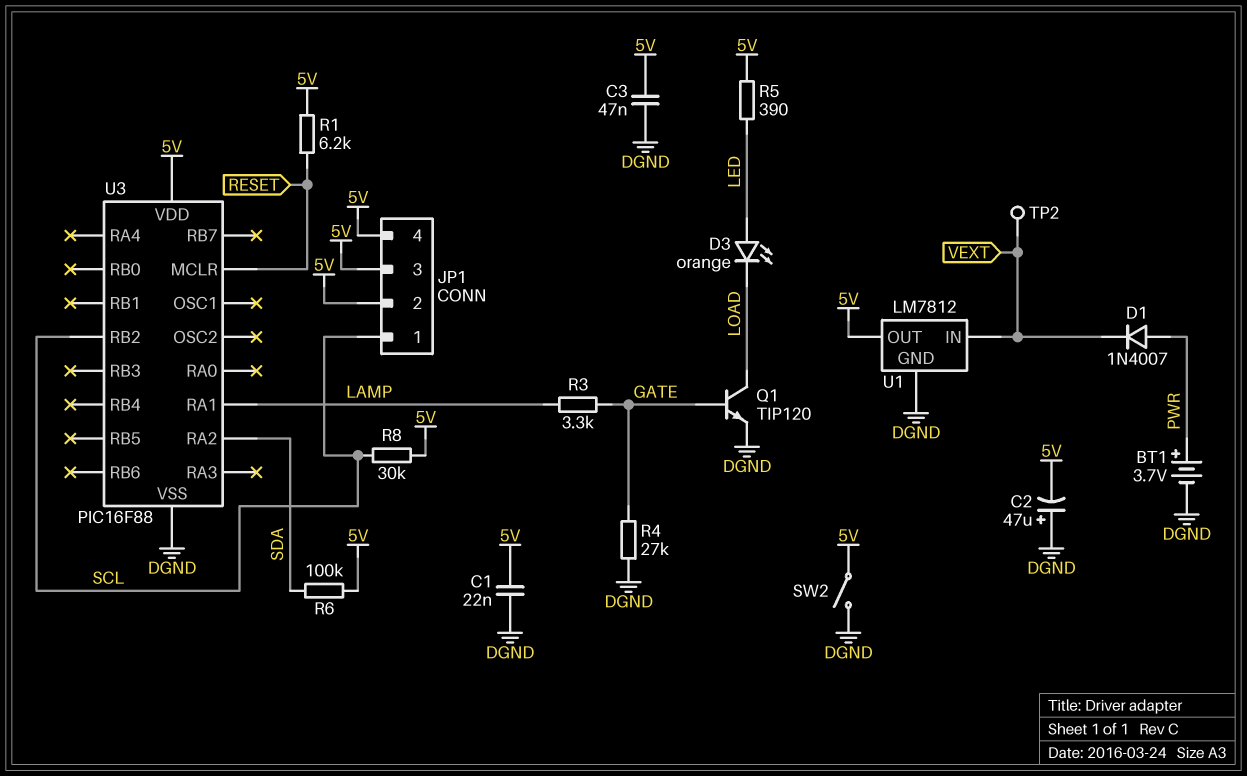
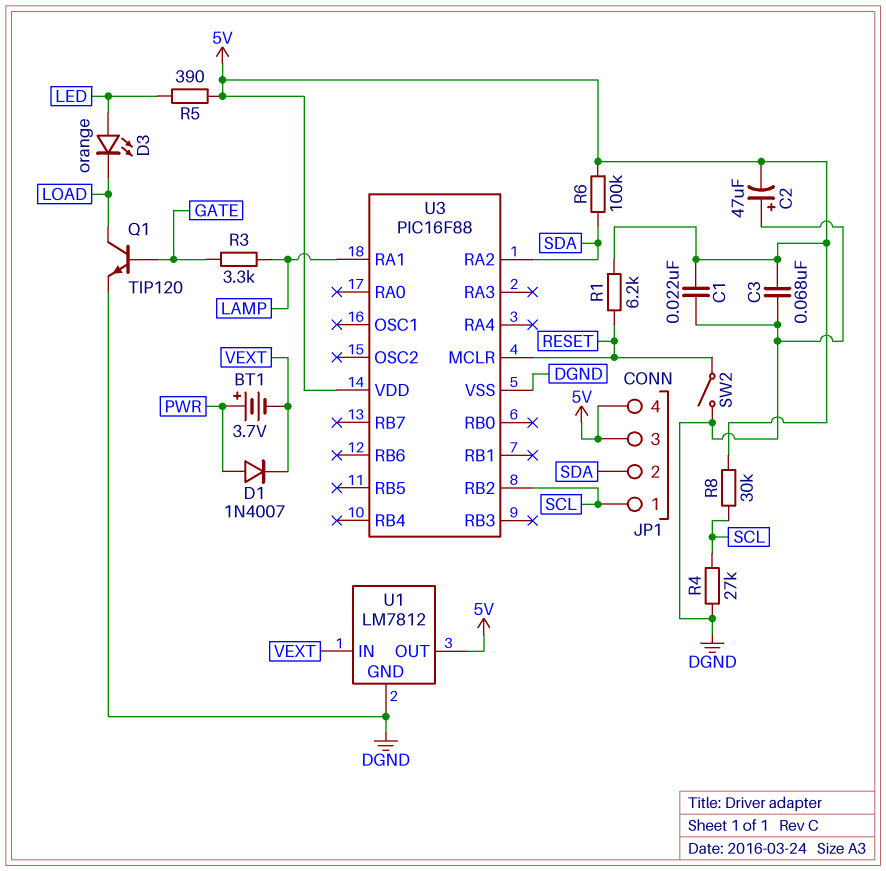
BT1: 3.7V (plus PWR, minus DGND) -> 3.7V (plus PWR, minus VEXT)
C3: 47nF (5V, DGND) -> 68nF (5V, DGND)
JP1 pin 2: 5V -> SDA
R4: 27k (DGND, GATE) -> 27k (DGND, SCL)
SW2: switch (5V, DGND) -> switch (DGND, RESET)
TP2: test point (VEXT) -> none

